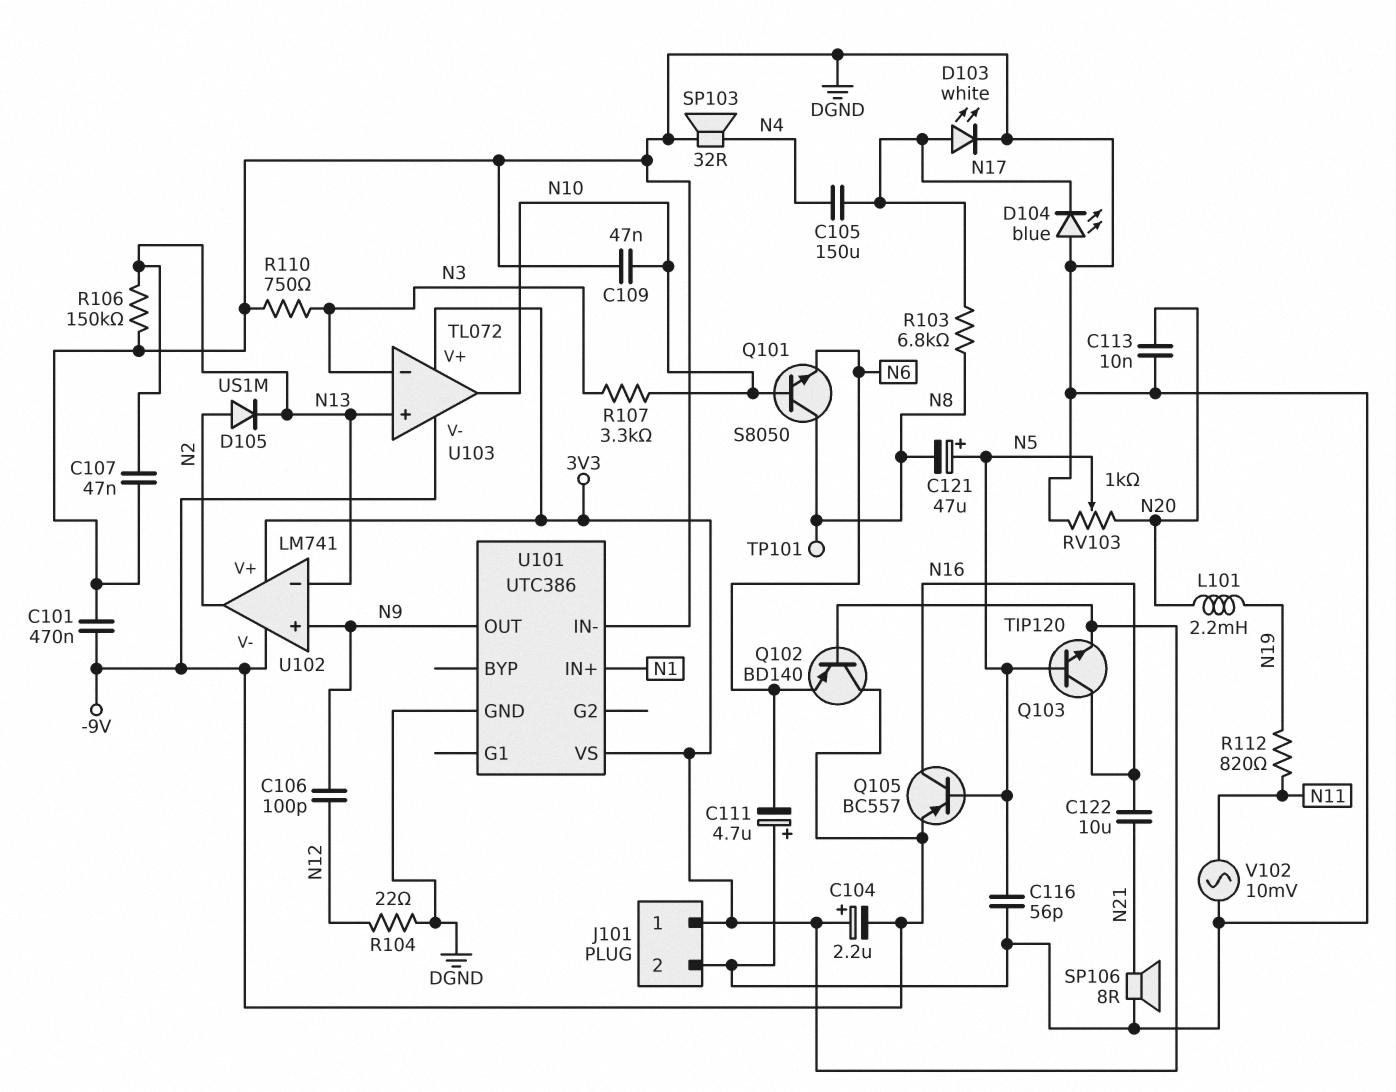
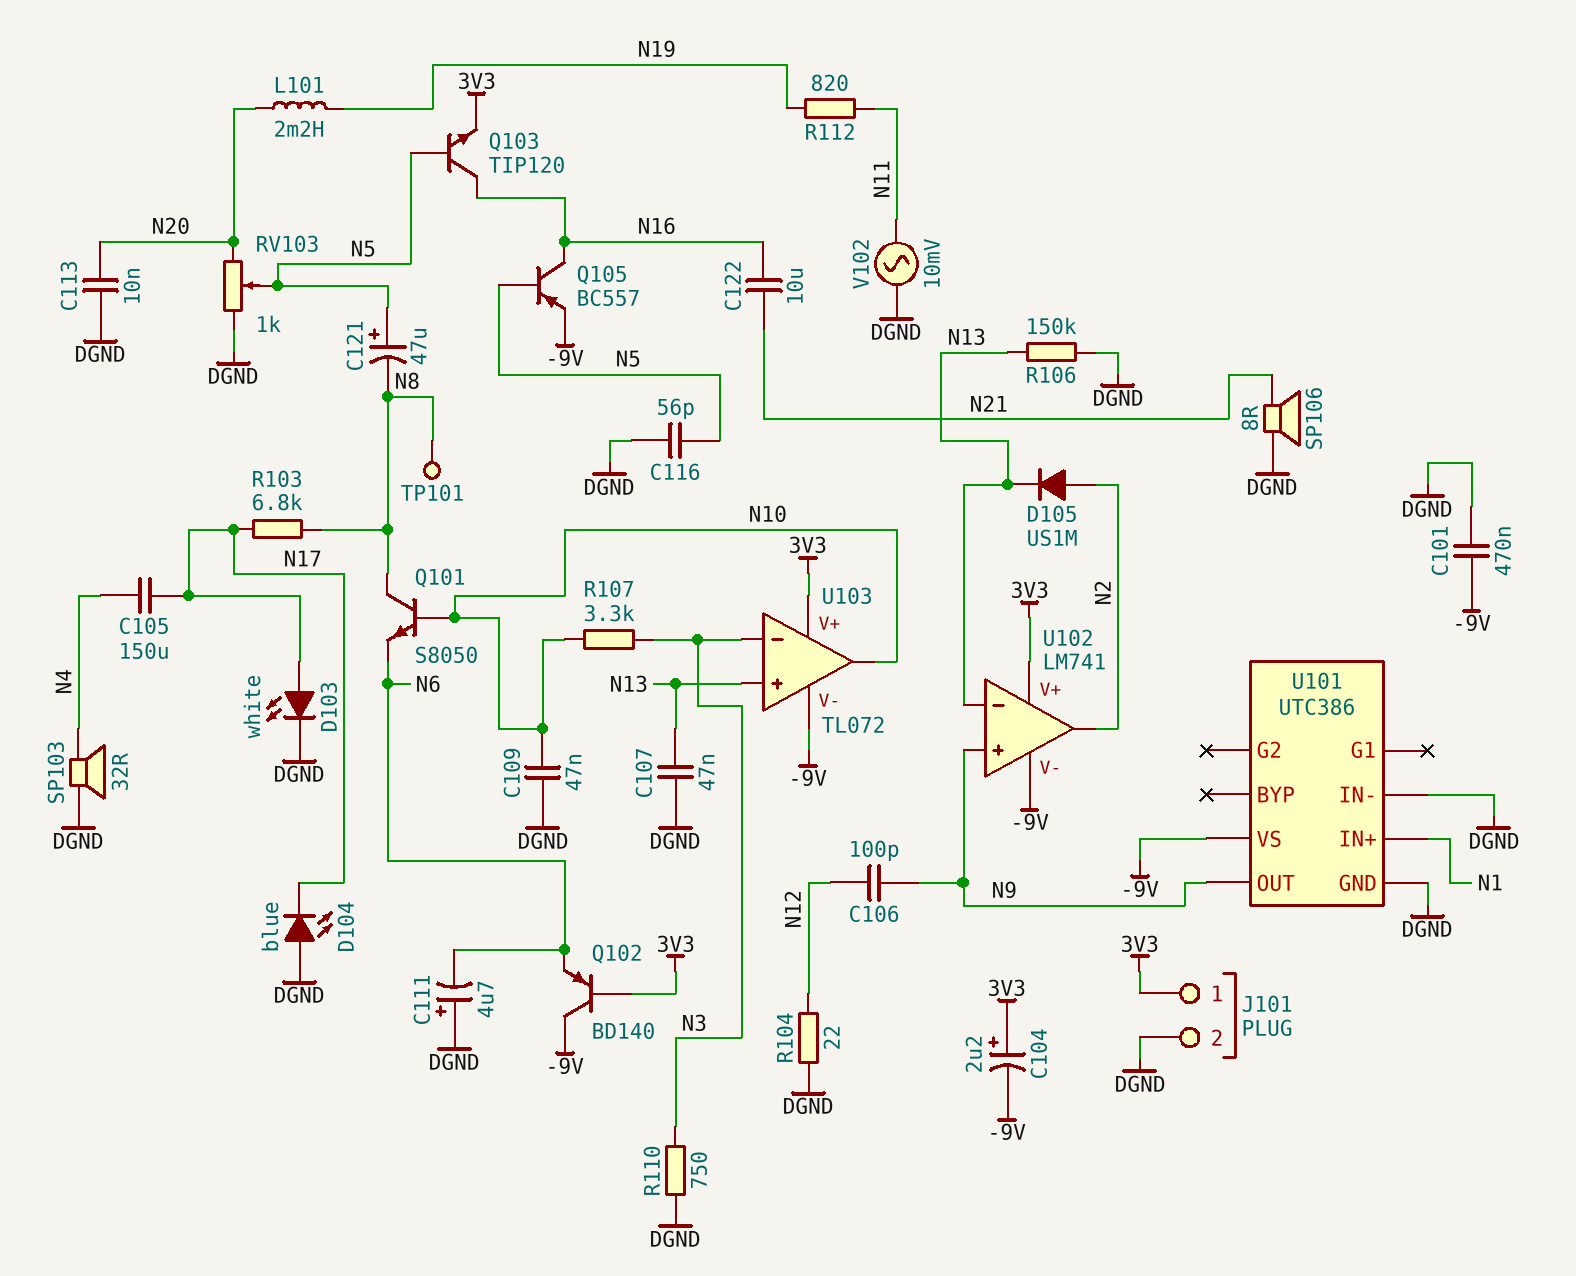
U101 pin VS: 3V3 -> -9V

